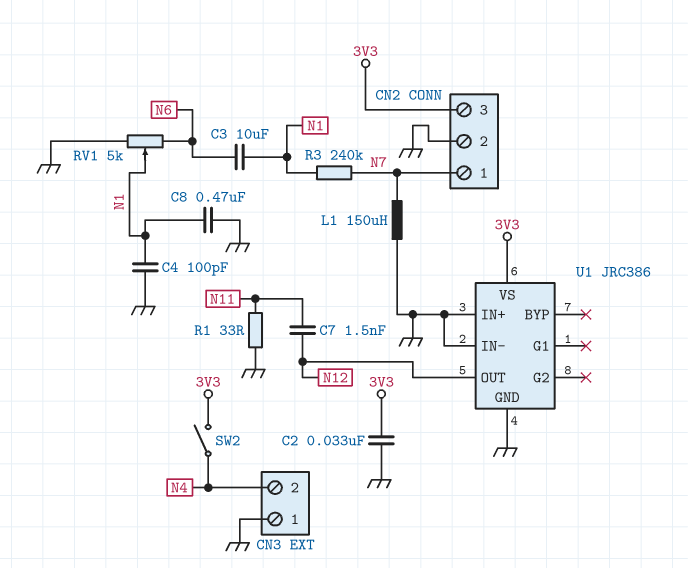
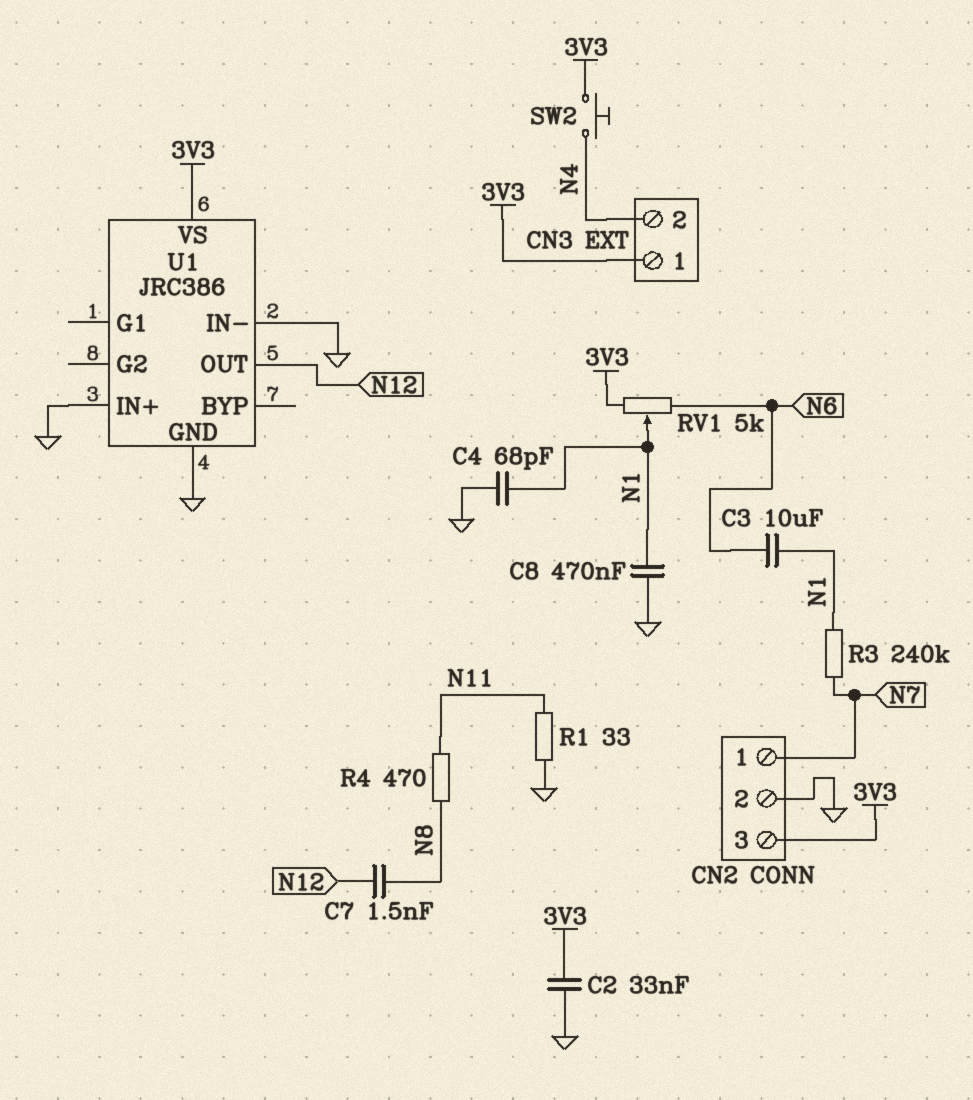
C4: 100pF (GND, N1) -> 68pF (GND, N1)
C7: 1.5nF (N11, N12) -> 1.5nF (N8, N12)
CN3 pin 1: GND -> 3V3
L1: 150uH (GND, N7) -> none
R4: none -> 470 (N8, N11)
RV1: 5k (GND, N6, wiper N1) -> 5k (3V3, N6, wiper N1)
SW2: switch (3V3, N4) -> button (3V3, N4)

